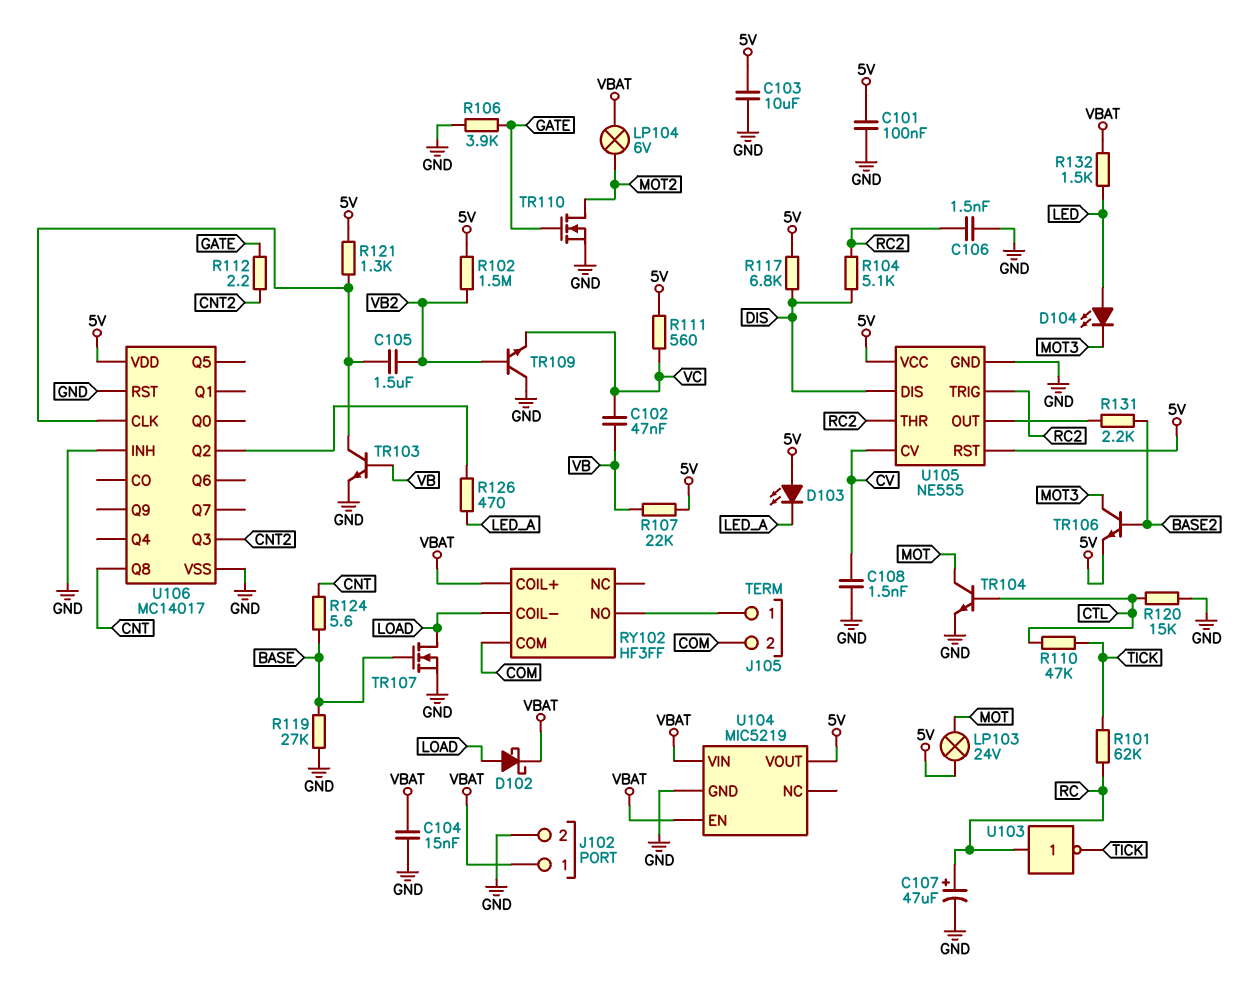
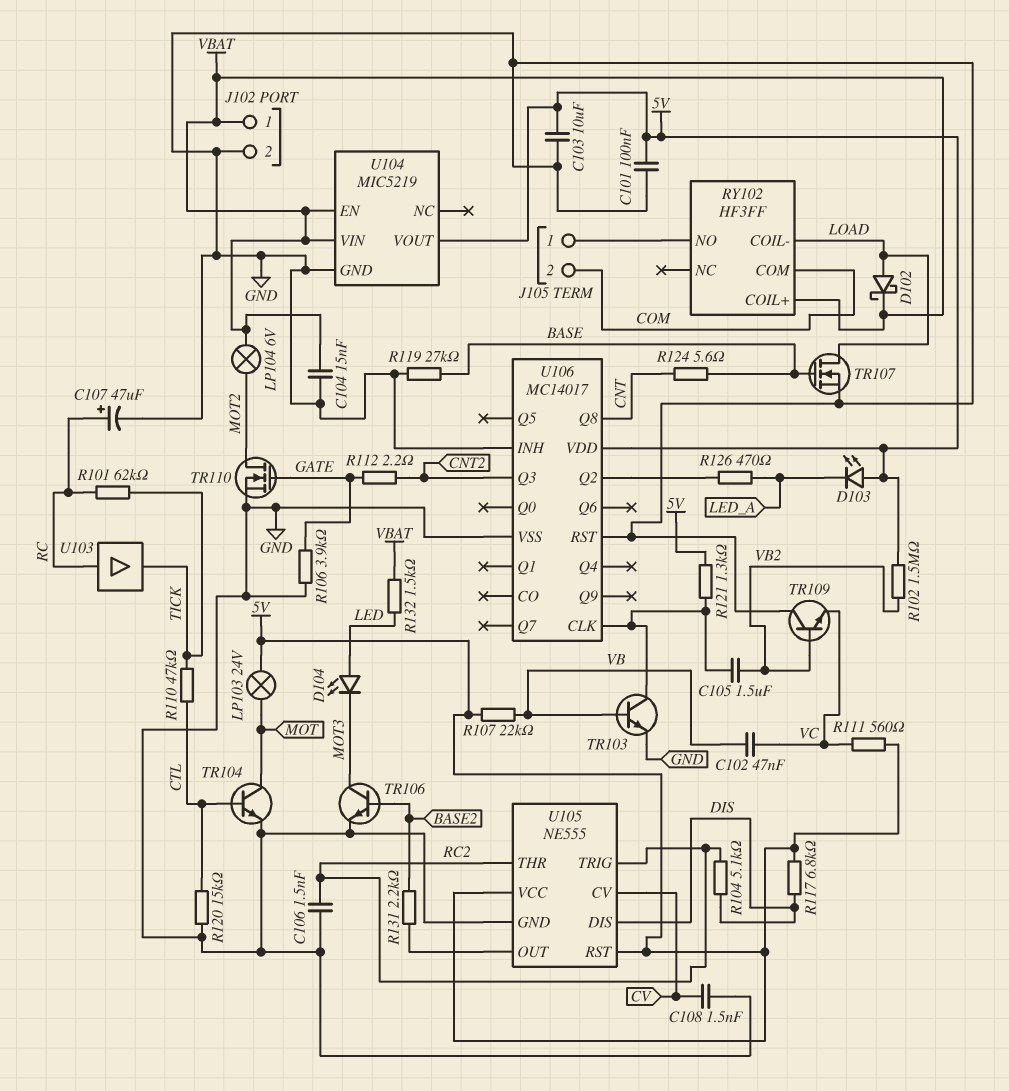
TR106: NPN (B BASE2, C MOT3, E 5V) -> NPN (B BASE2, C MOT3, E GND)
U103: NOT (in RC, out TICK) -> buffer (in RC, out TICK)

